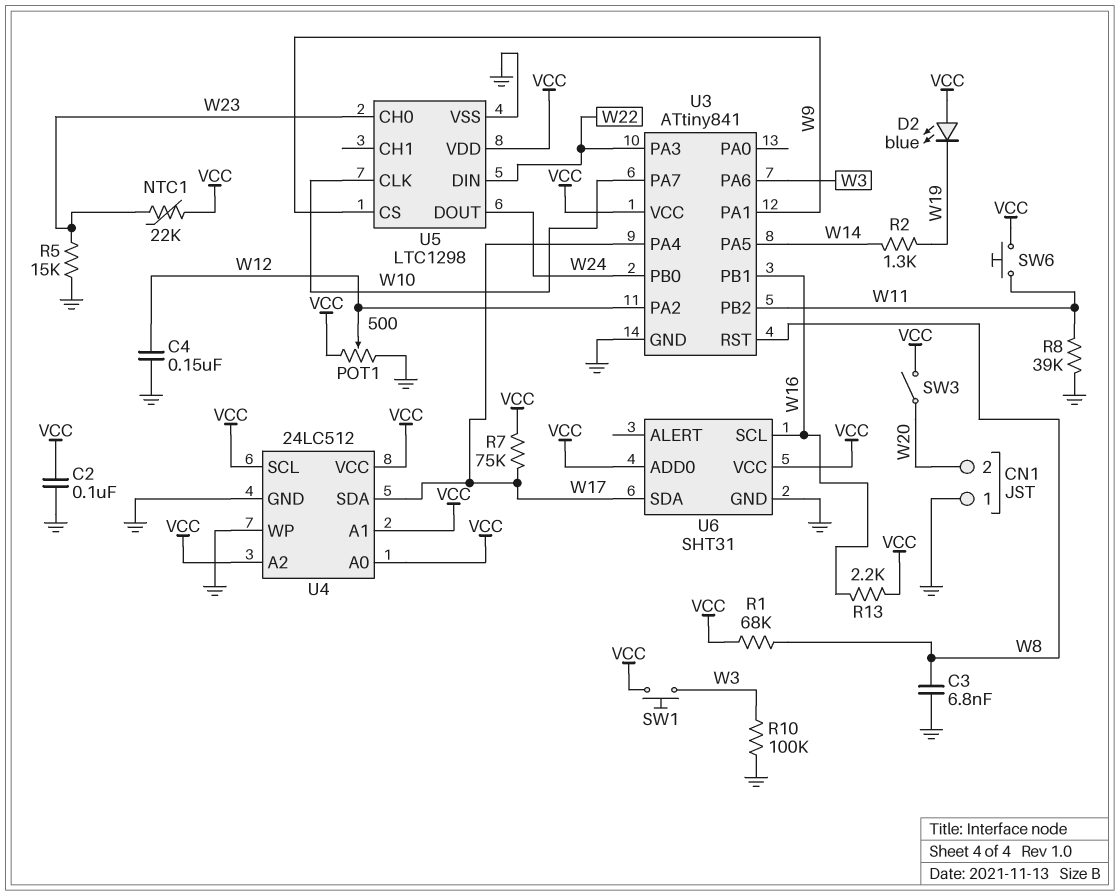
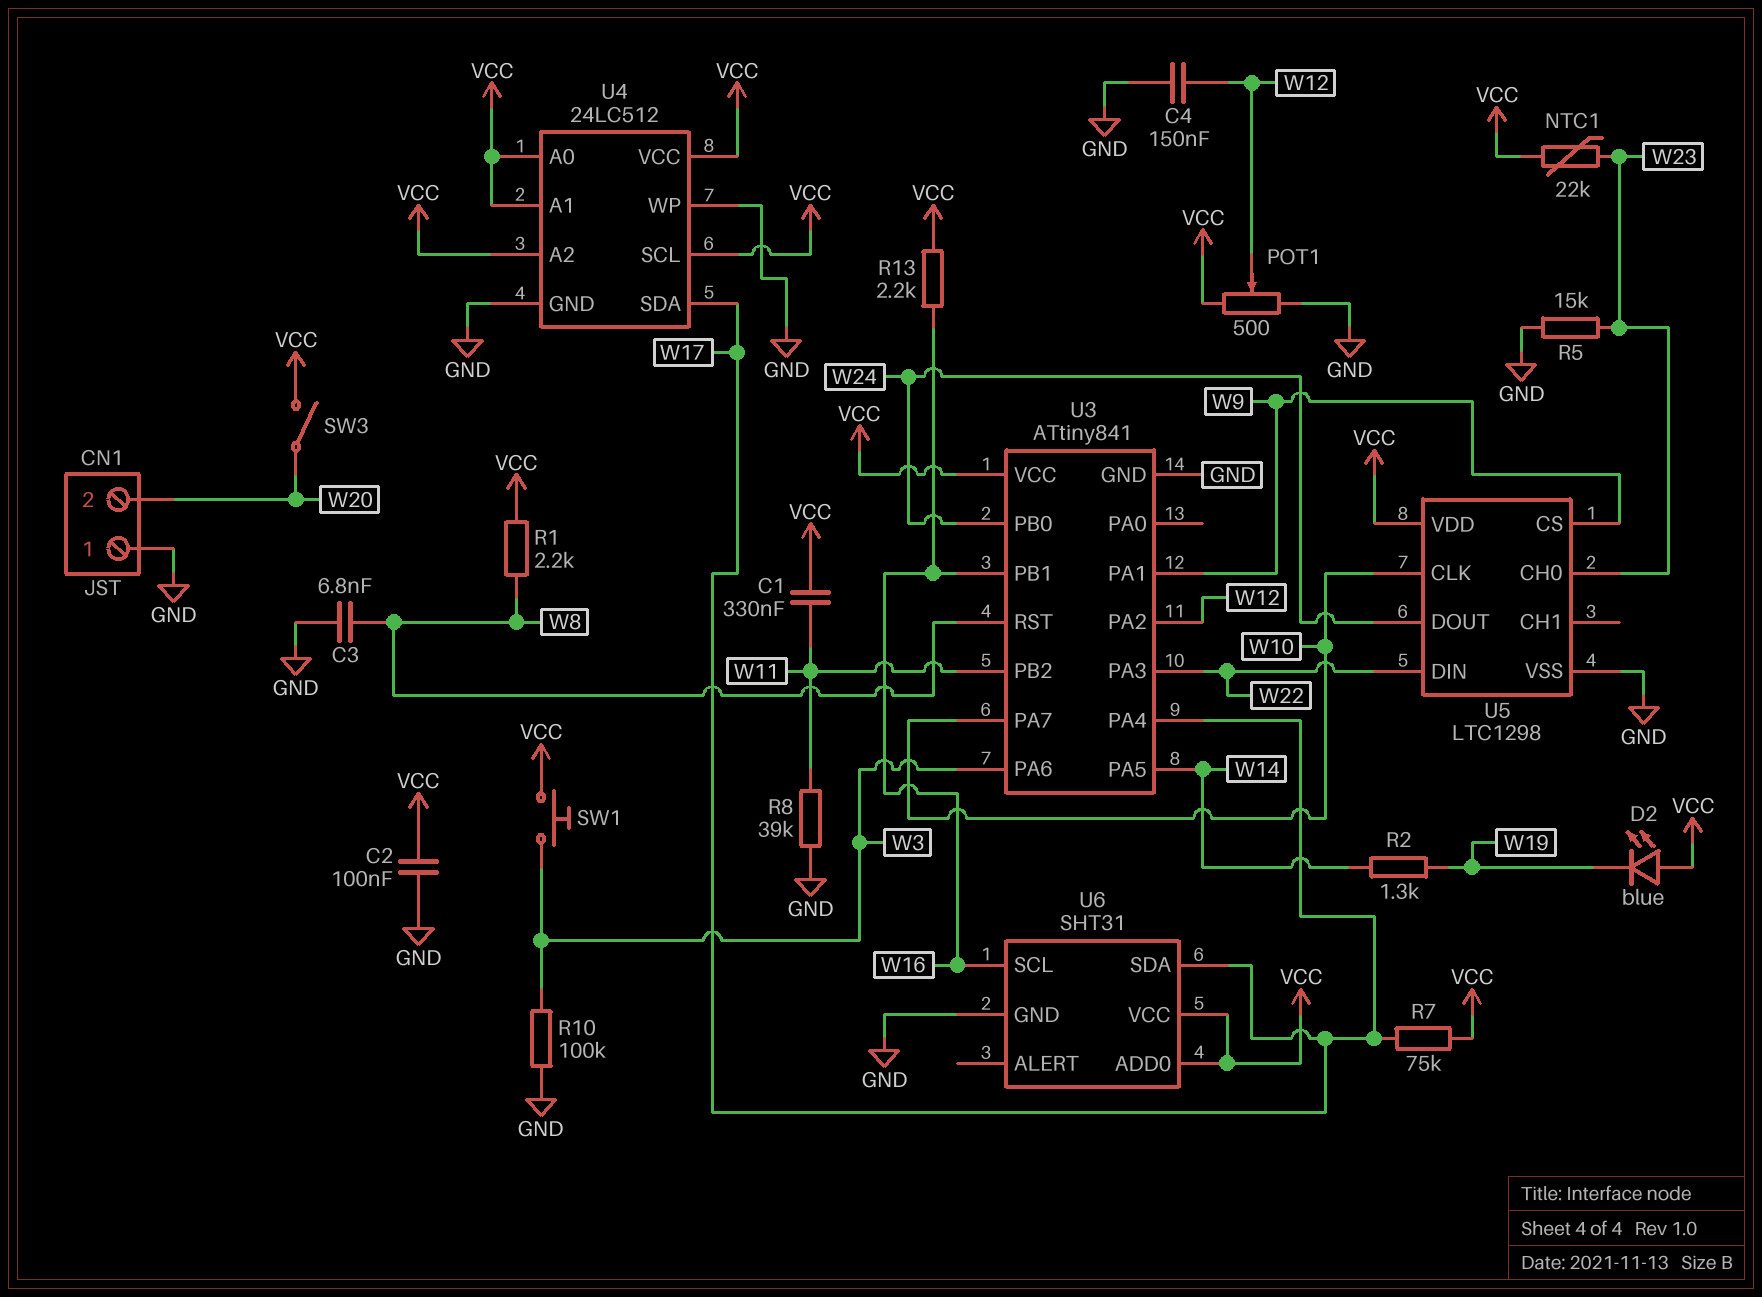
C1: none -> 330nF (VCC, W11)
R1: 68k (VCC, W8) -> 2.2k (VCC, W8)
SW6: button (VCC, W11) -> none

